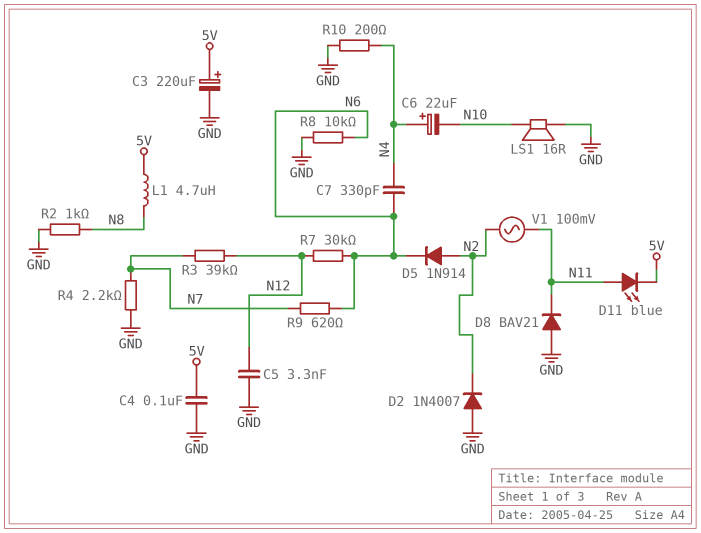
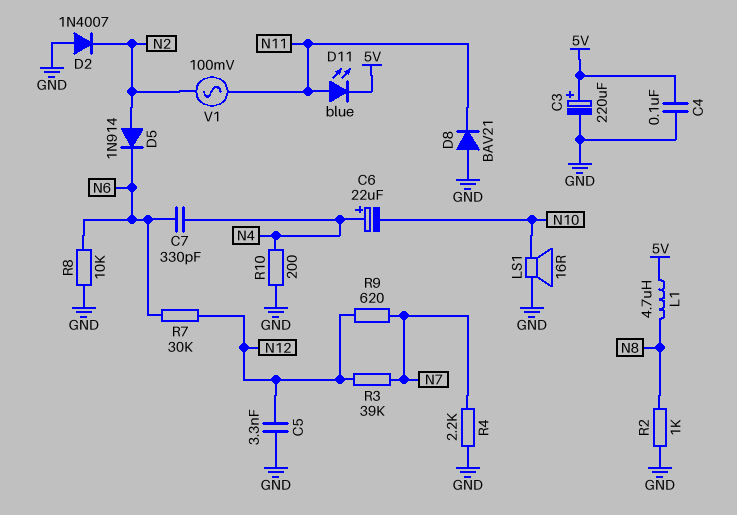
R9: 620 (N6, N7) -> 620 (N7, N12)

